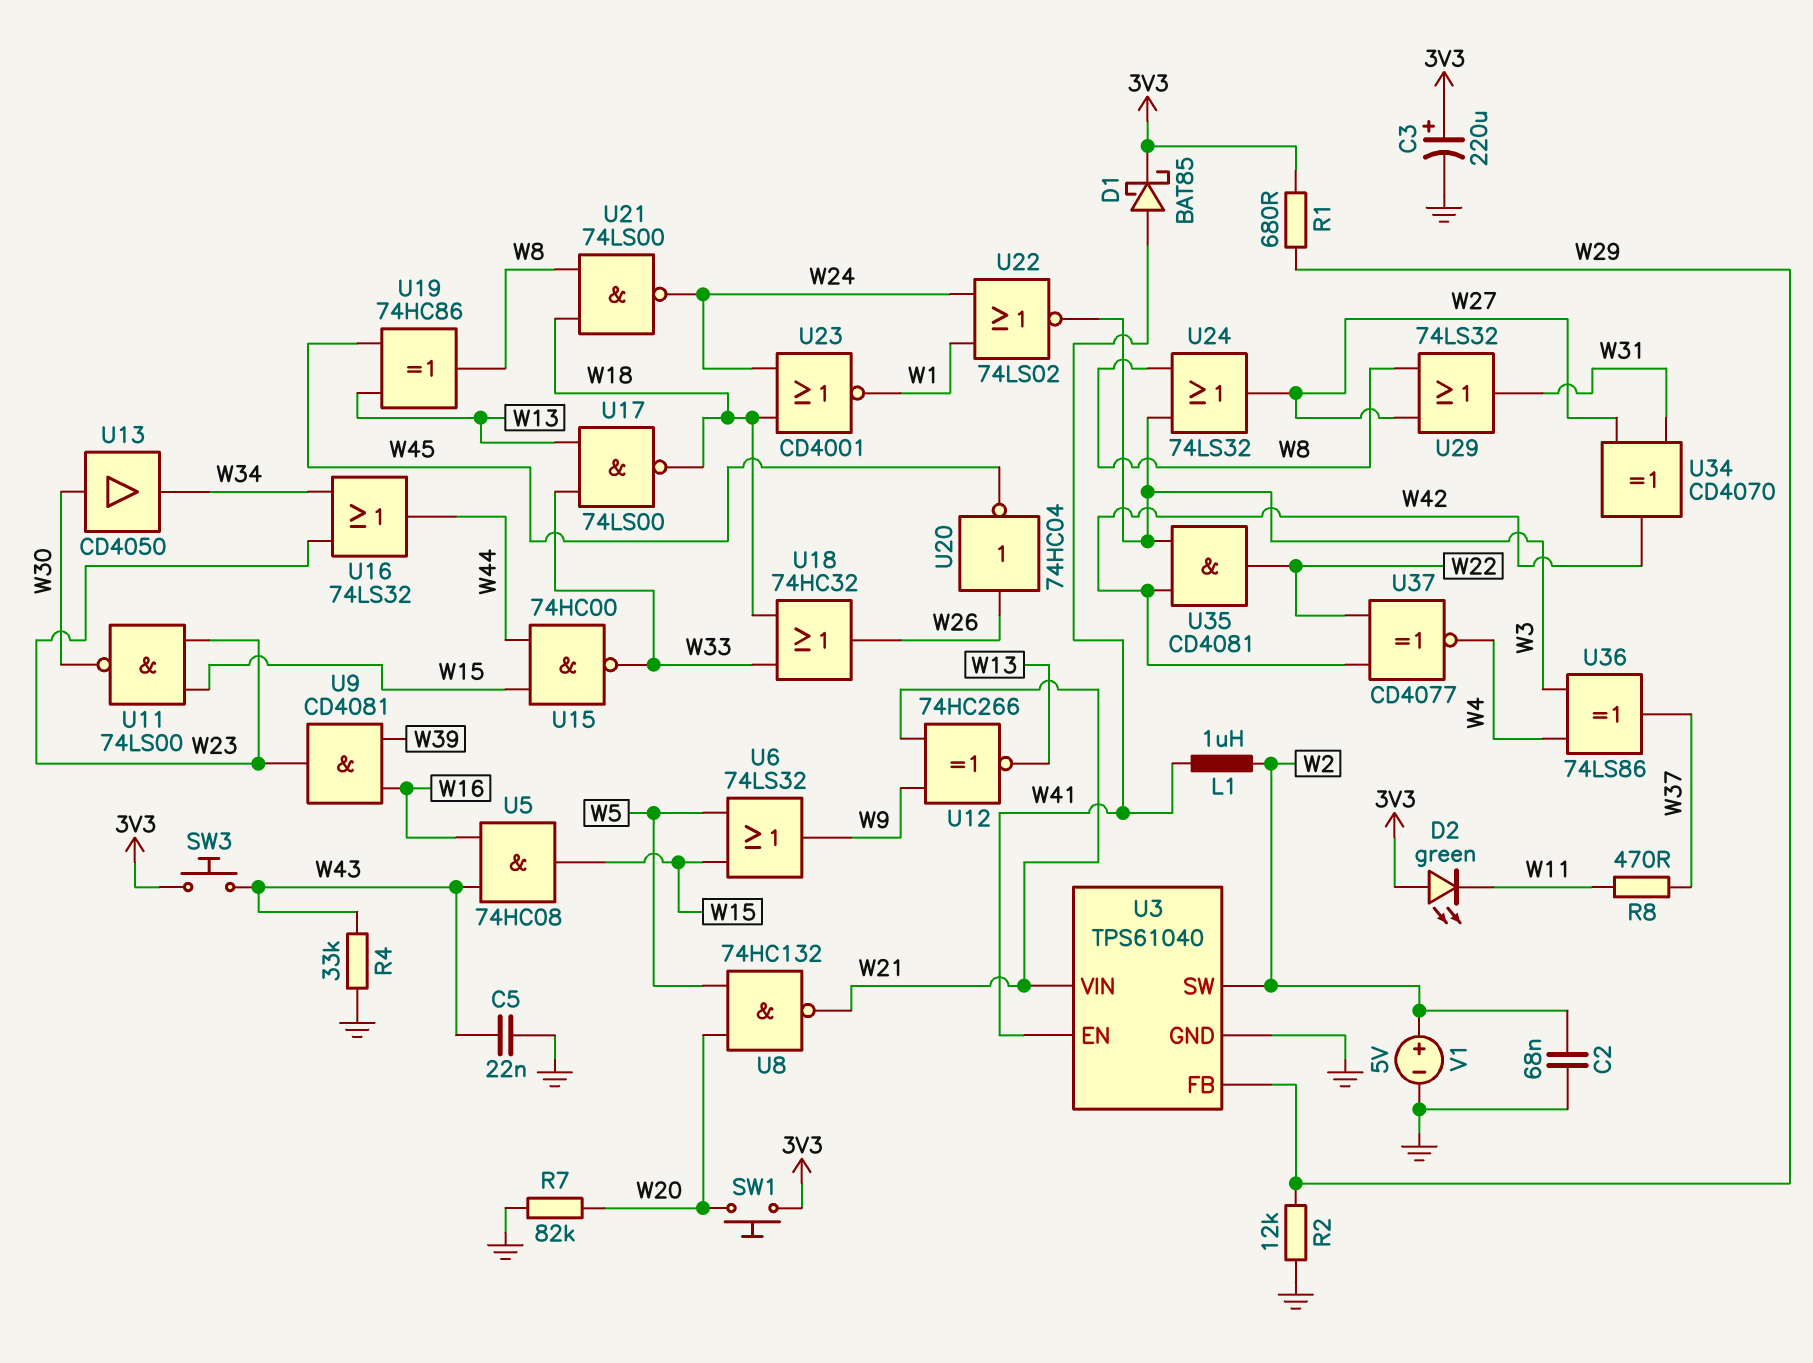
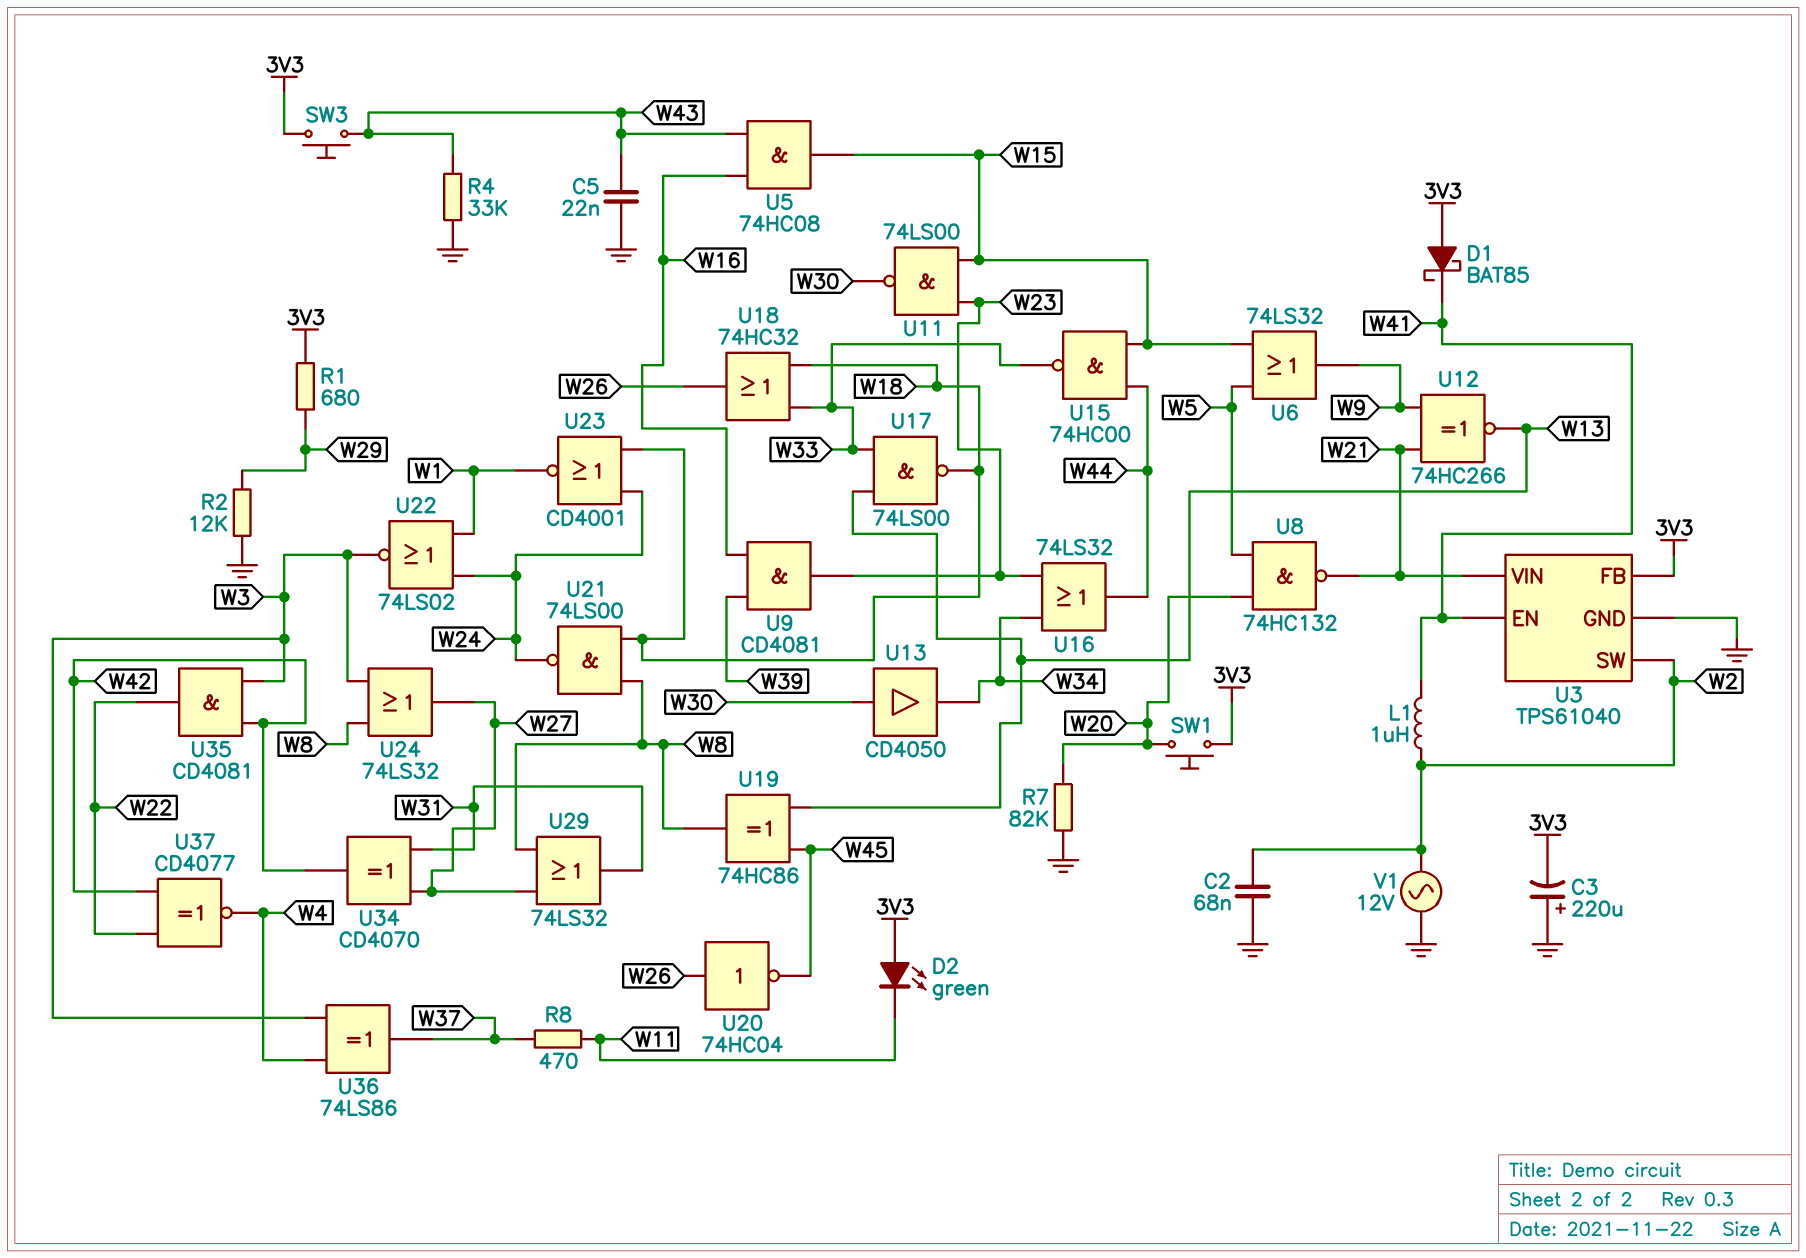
C3: 220uF (plus 3V3, minus GND) -> 220uF (plus GND, minus 3V3)
D1: schottky BAT85 (A W41, K 3V3) -> schottky BAT85 (A 3V3, K W41)
U3 pin FB: W29 -> 3V3
V1: 5V (plus W2, minus GND) -> AC 12V (GND, W2)

